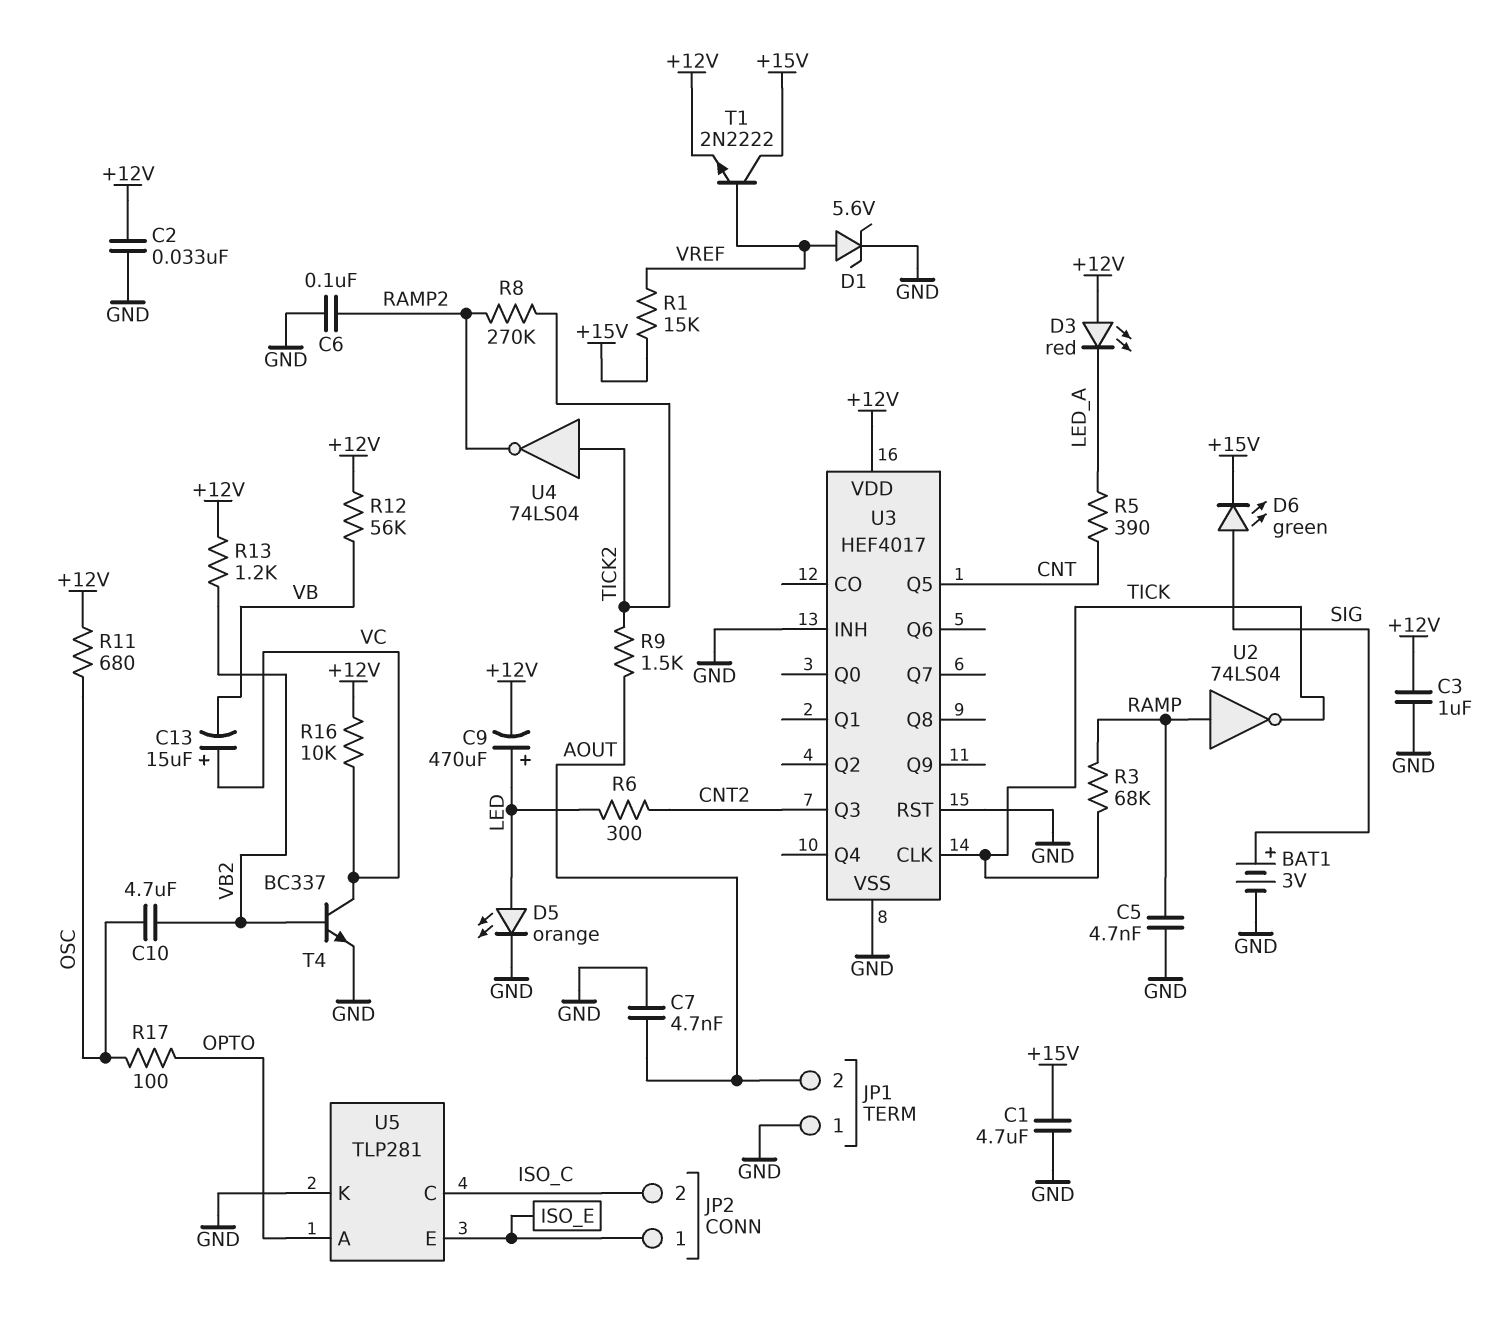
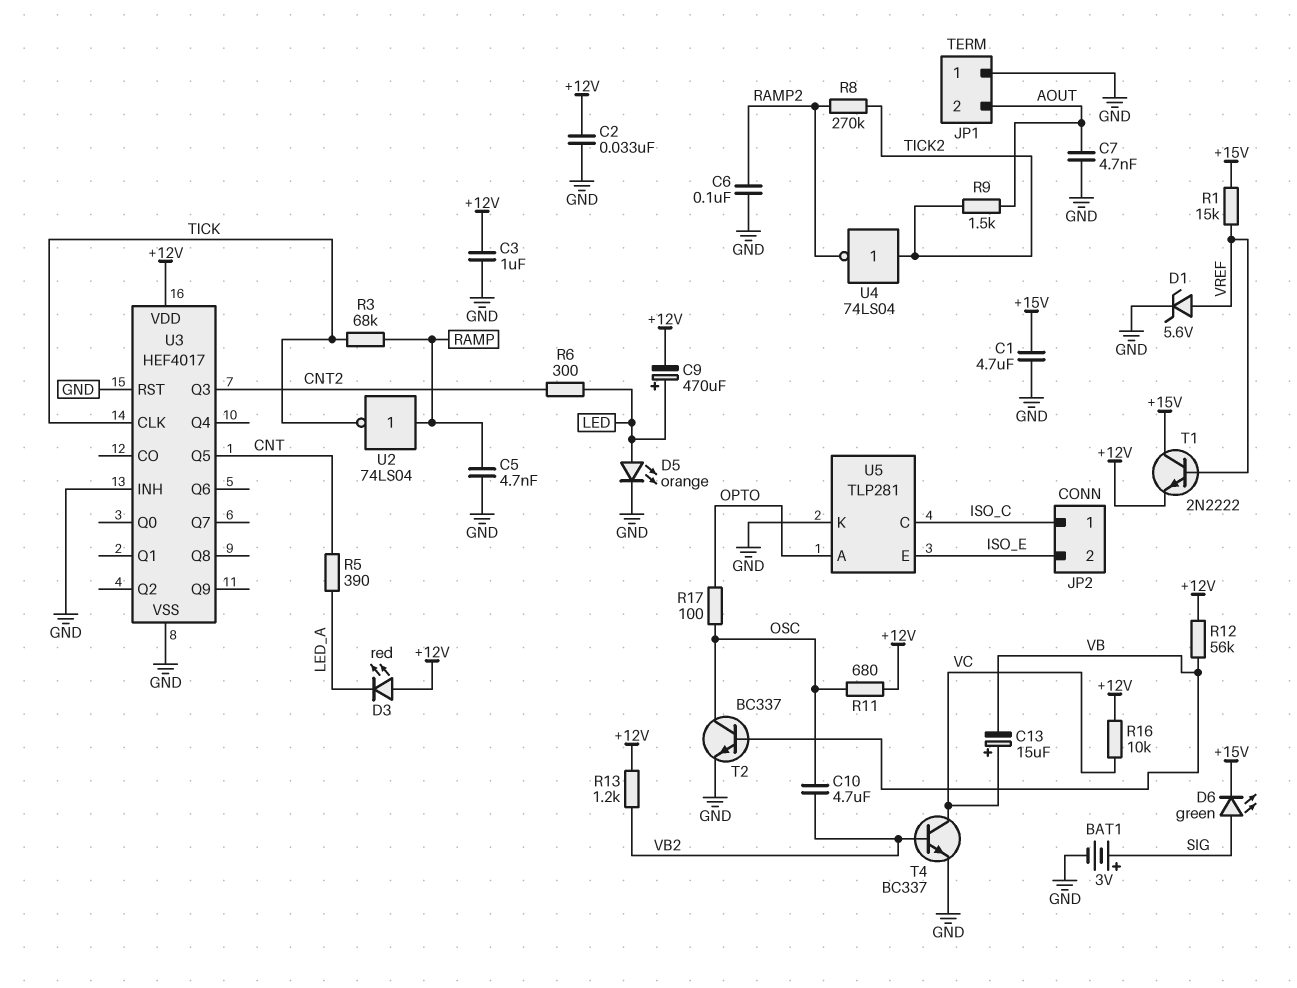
JP2 pin 1: ISO_E -> ISO_C
JP2 pin 2: ISO_C -> ISO_E
T2: none -> NPN BC337 (B VB, C OSC, E GND)

